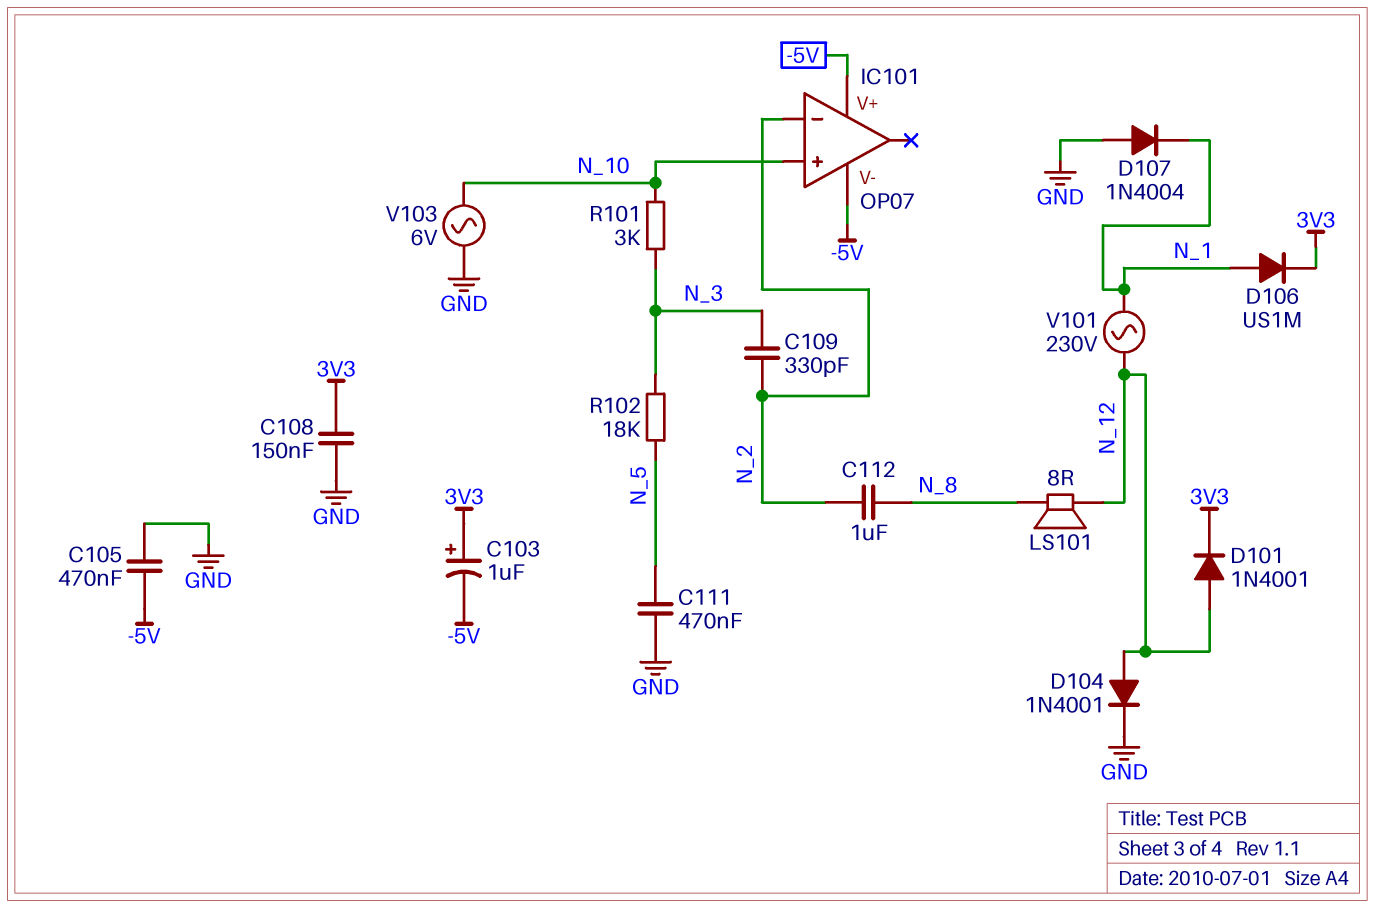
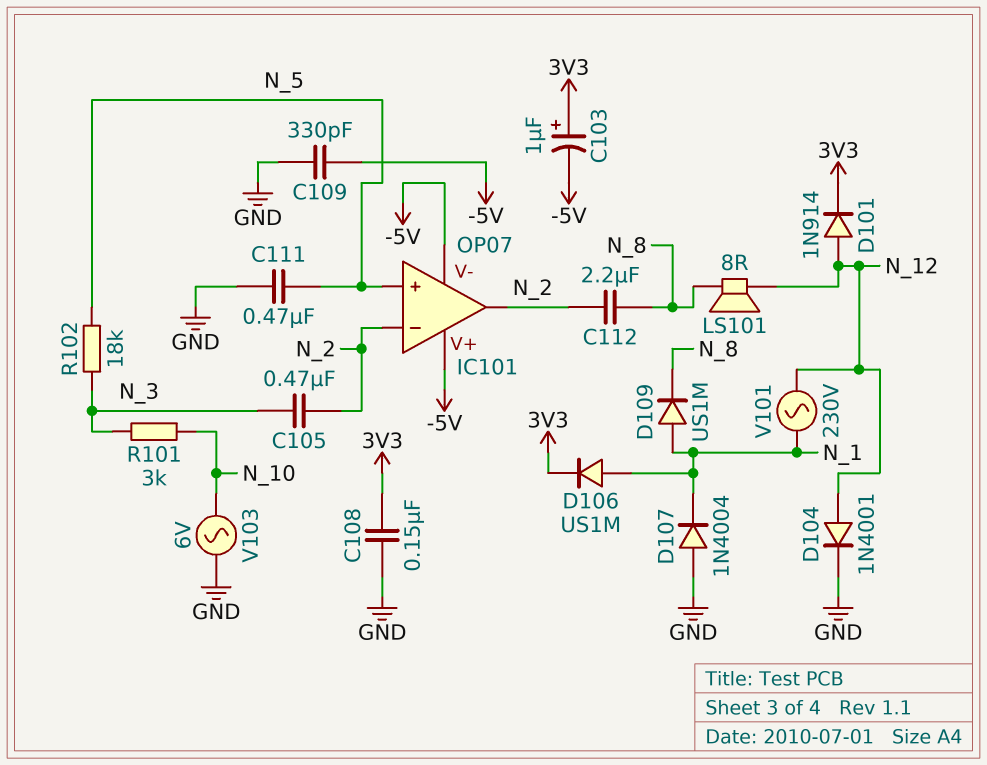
C105: 470nF (-5V, GND) -> 470nF (N_2, N_3)
C109: 330pF (N_2, N_3) -> 330pF (-5V, GND)
C112: 1uF (N_2, N_8) -> 2.2uF (N_2, N_8)
D101: diode 1N4001 (A N_12, K 3V3) -> diode 1N914 (A N_12, K 3V3)
D109: none -> diode US1M (A N_1, K N_8)
IC101 pin in+: N_10 -> N_5
IC101 pin out: none -> N_2

